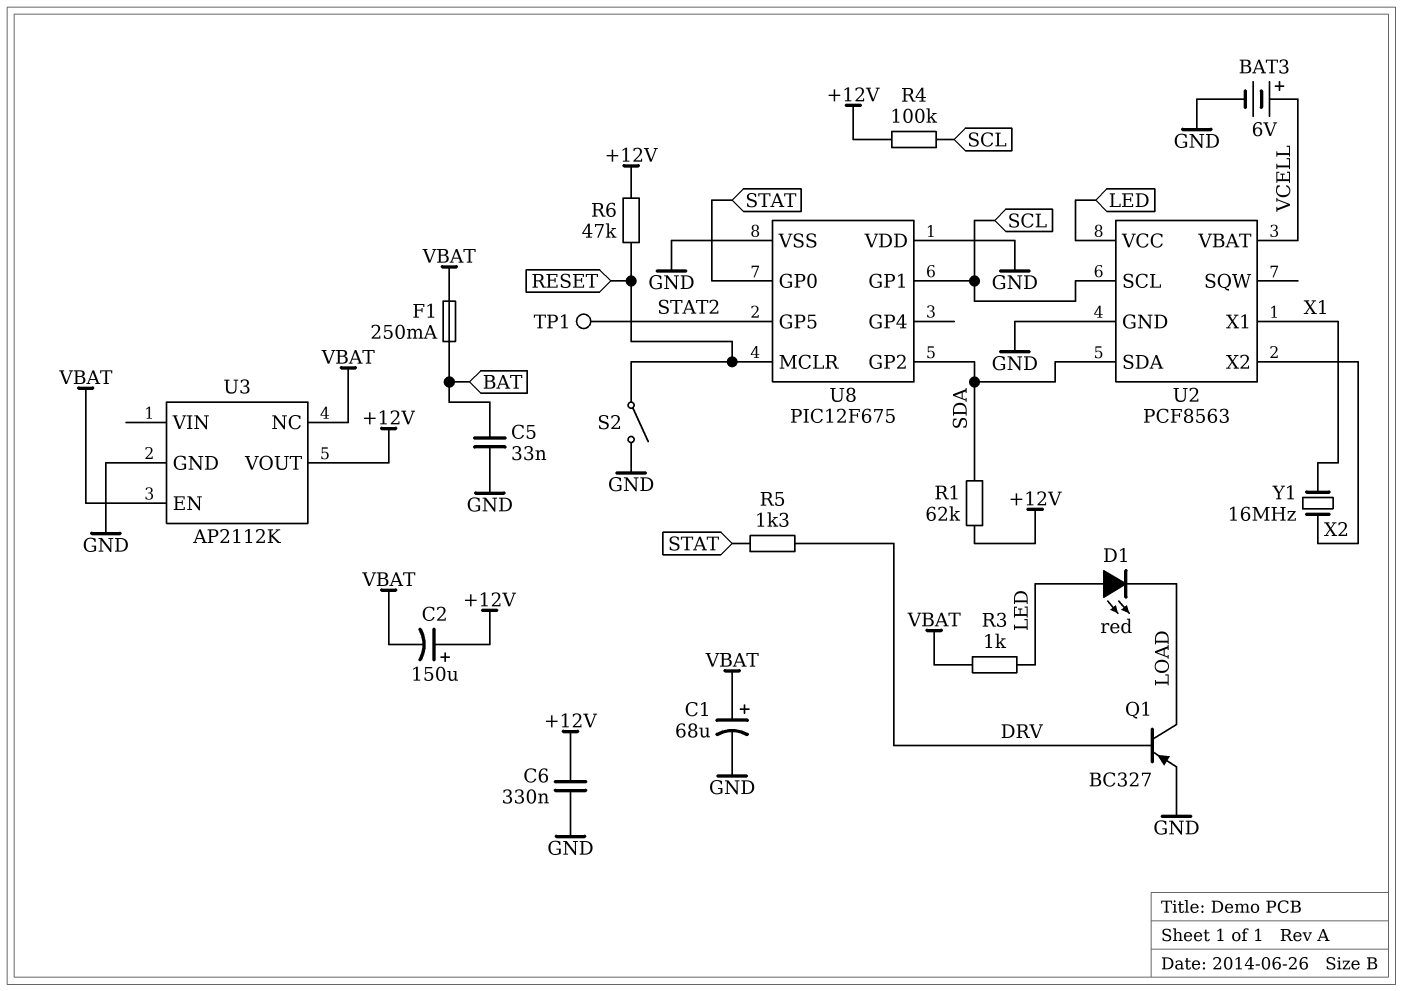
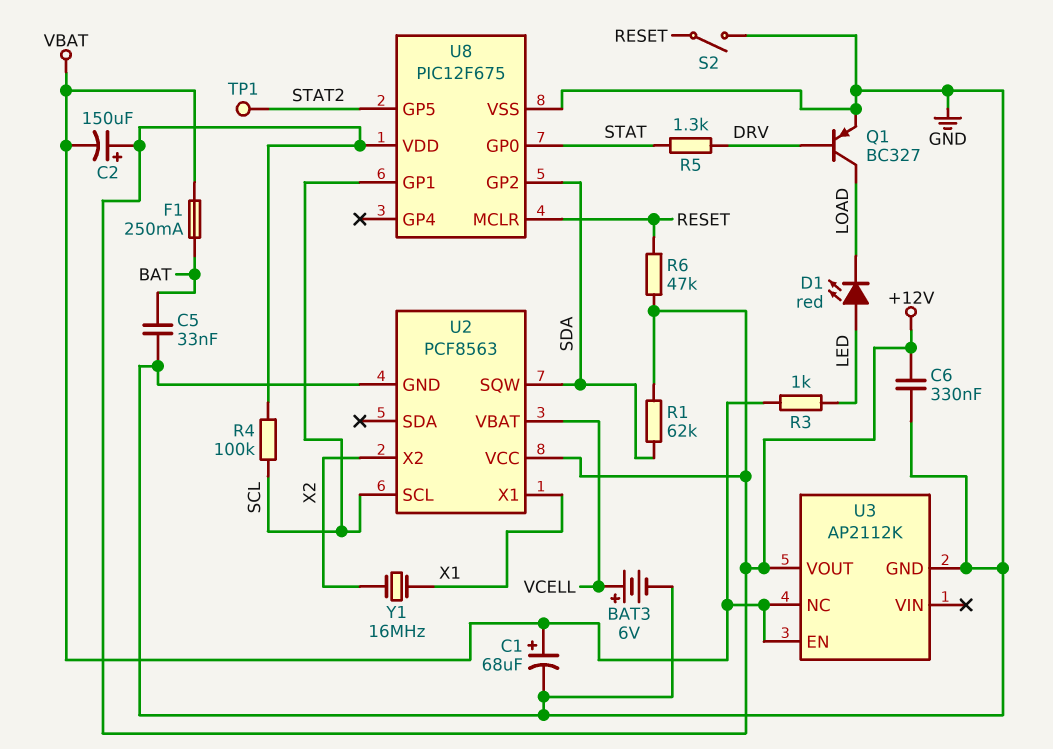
U2 pin SDA: SDA -> none
U2 pin SQW: none -> SDA
U2 pin VCC: LED -> +12V
U8 pin VDD: GND -> +12V

